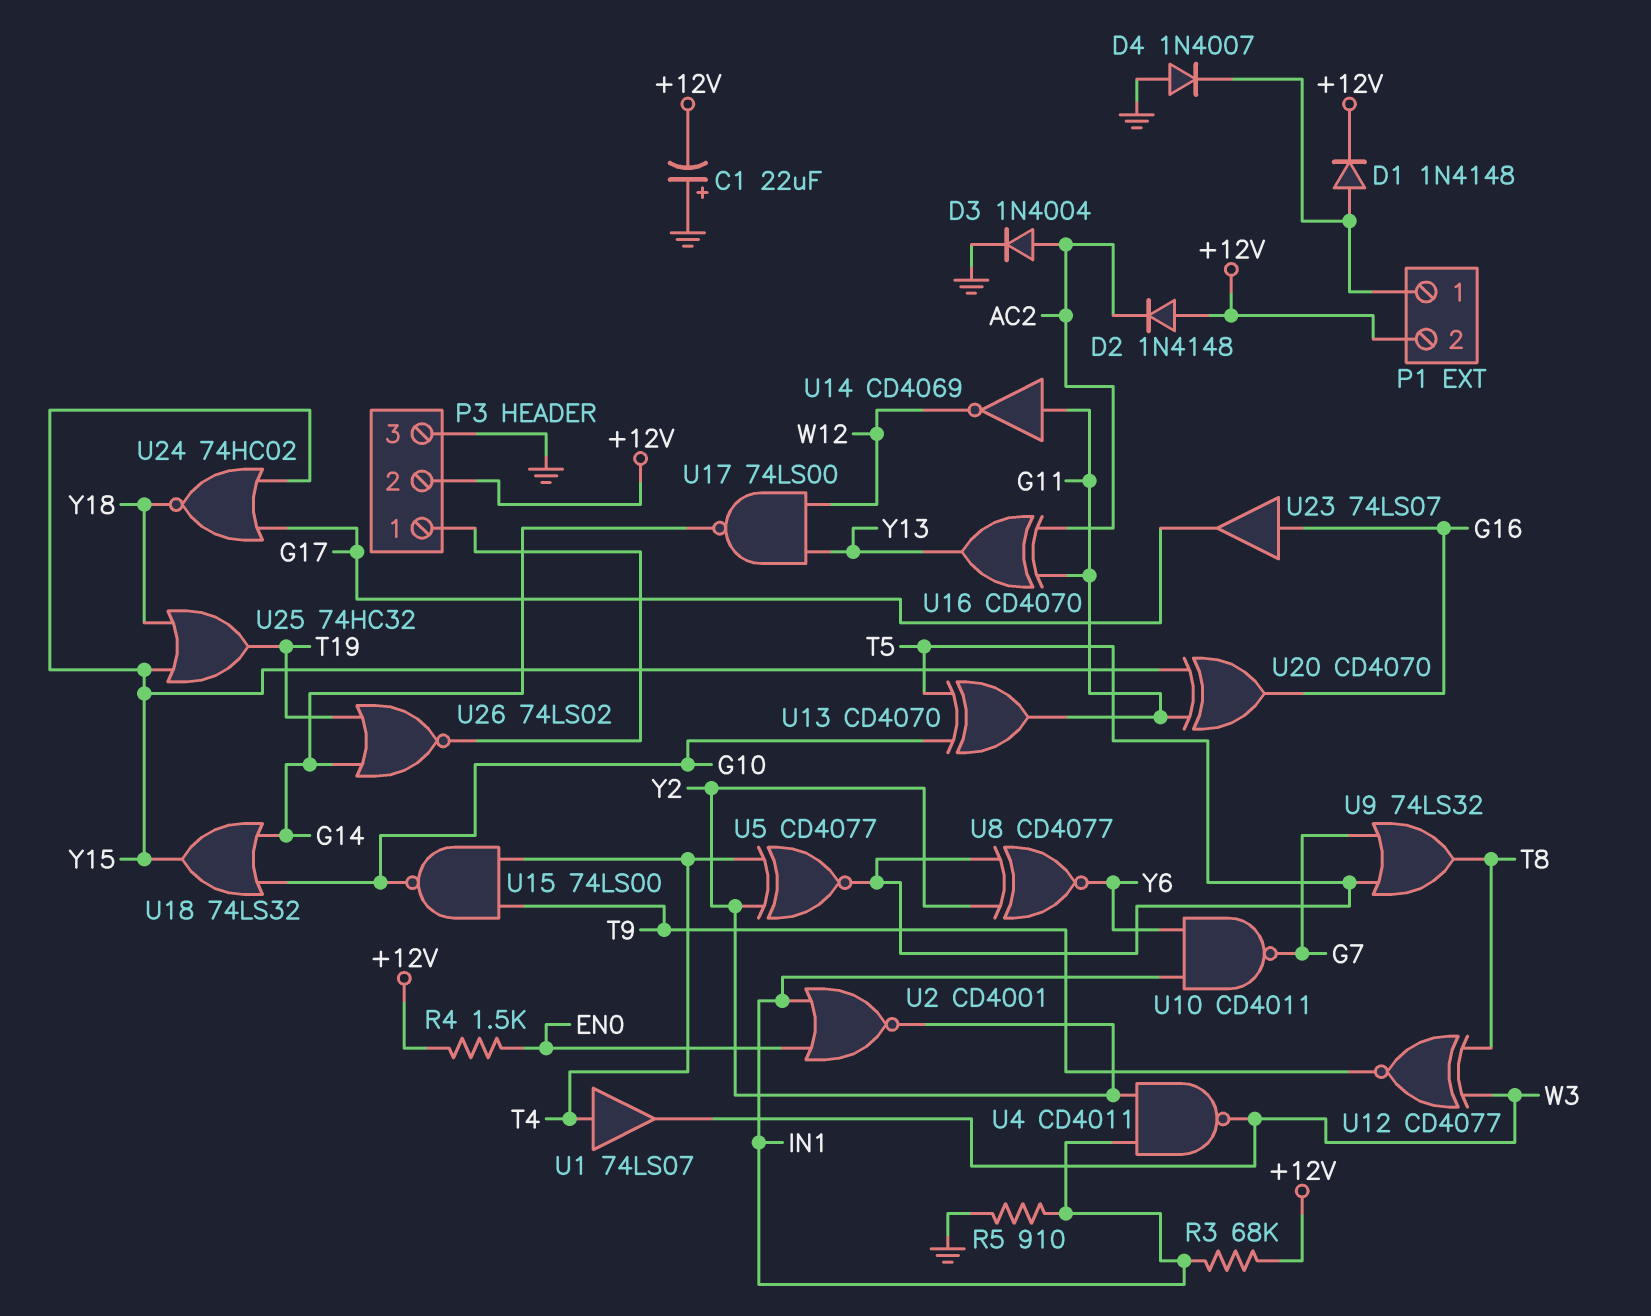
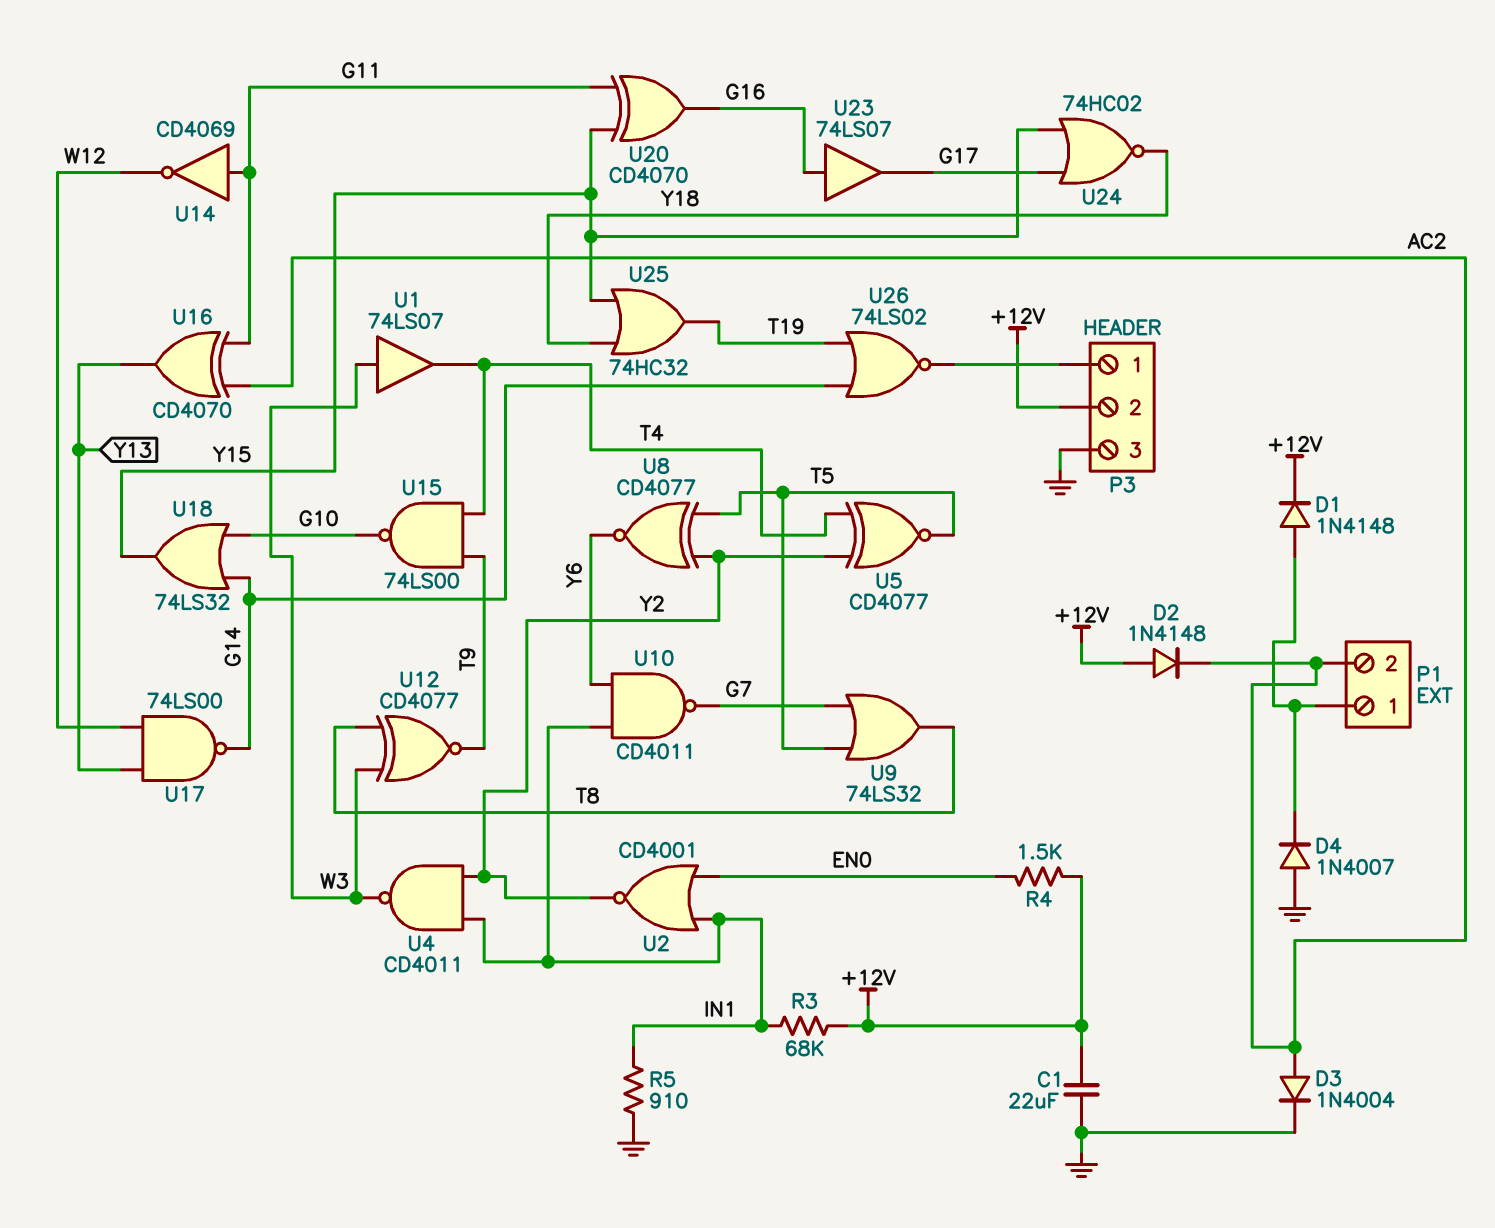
C1: 22uF (plus GND, minus +12V) -> 22uF (+12V, GND)
P1 pin 2: +12V -> AC2
U1: buffer 74LS07 (in T4, out W3) -> buffer 74LS07 (in W3, out T4)
U13: XOR CD4070 (in G10, in T5, out G11) -> none

